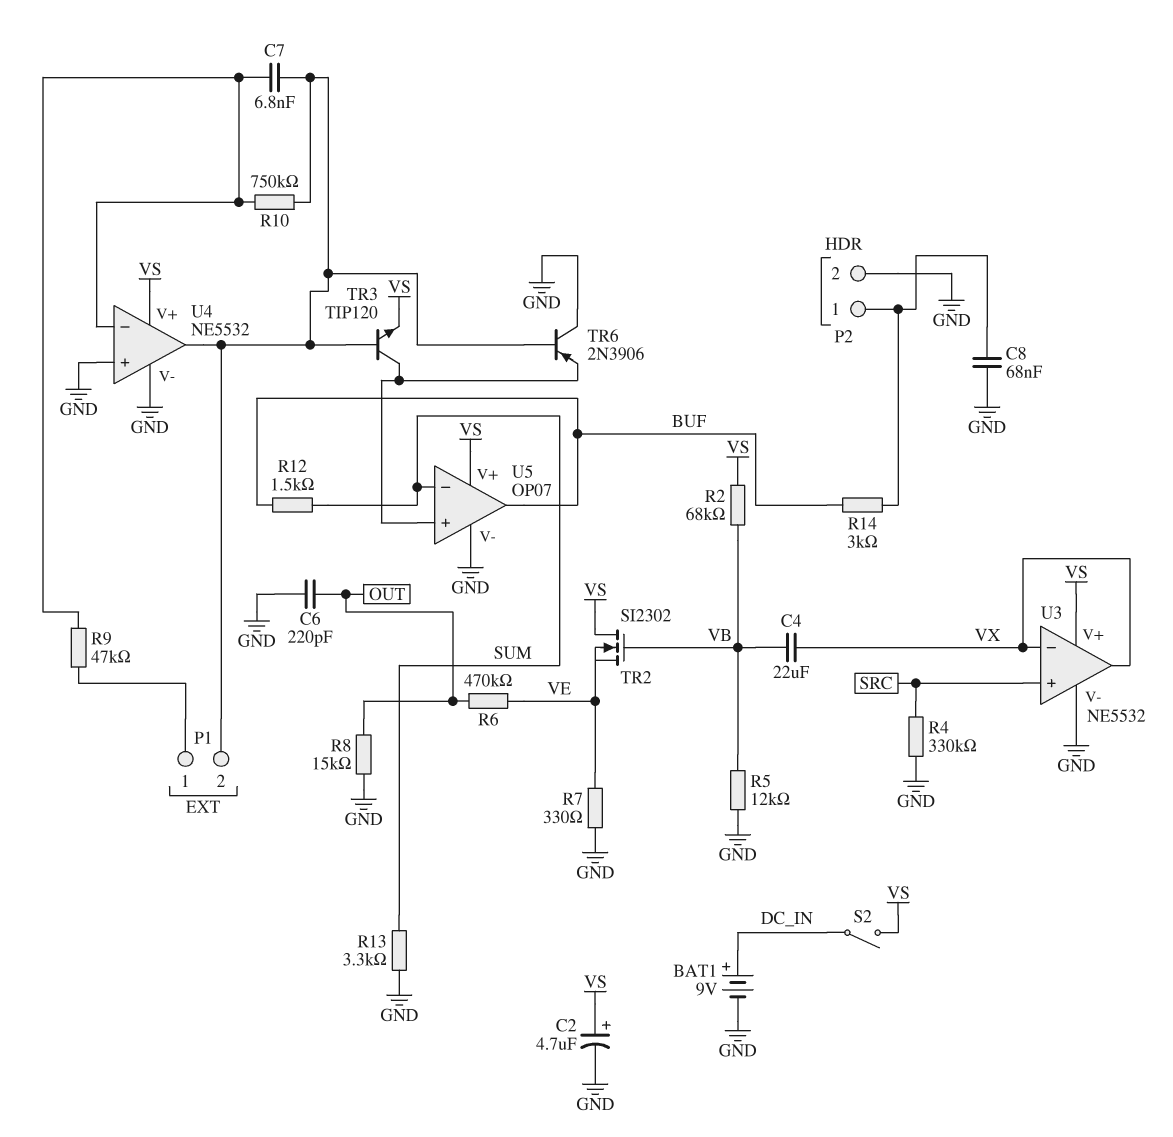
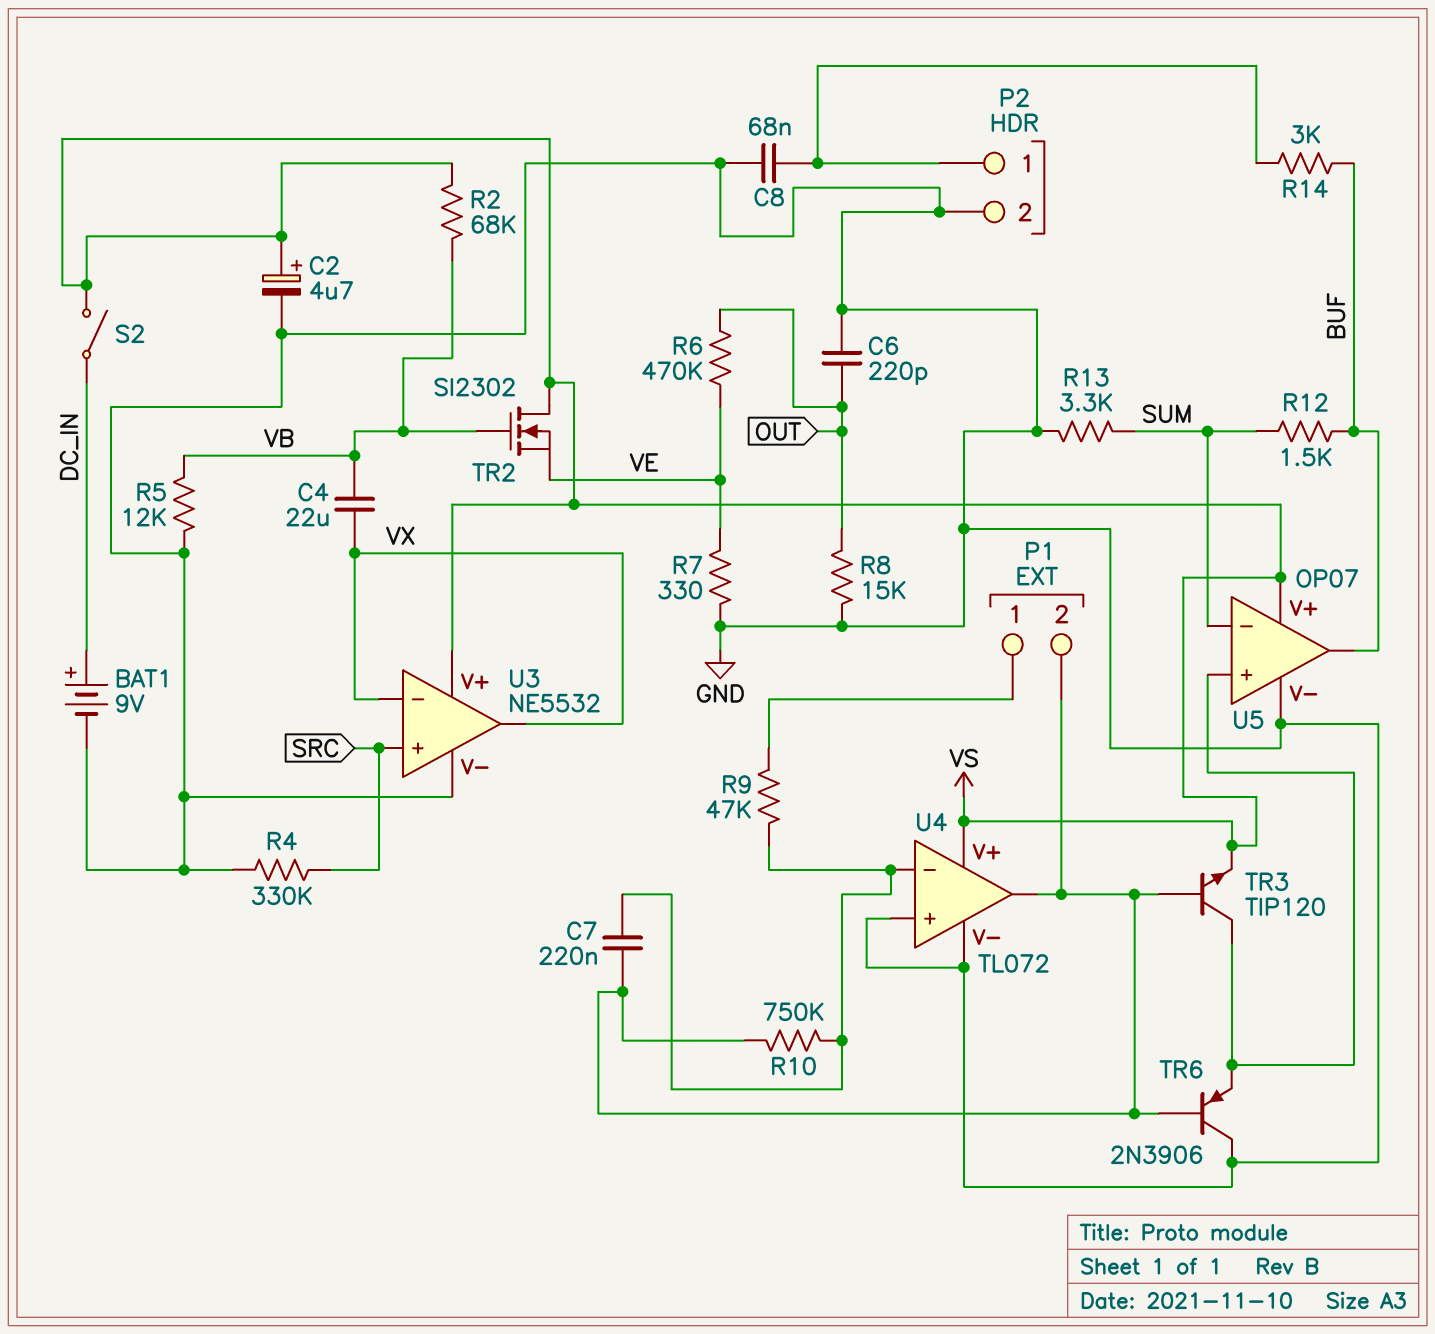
C7: 6.8nF (P1/2, U4/in-) -> 220nF (P1/2, U4/in-)
U4: NE5532 -> TL072

